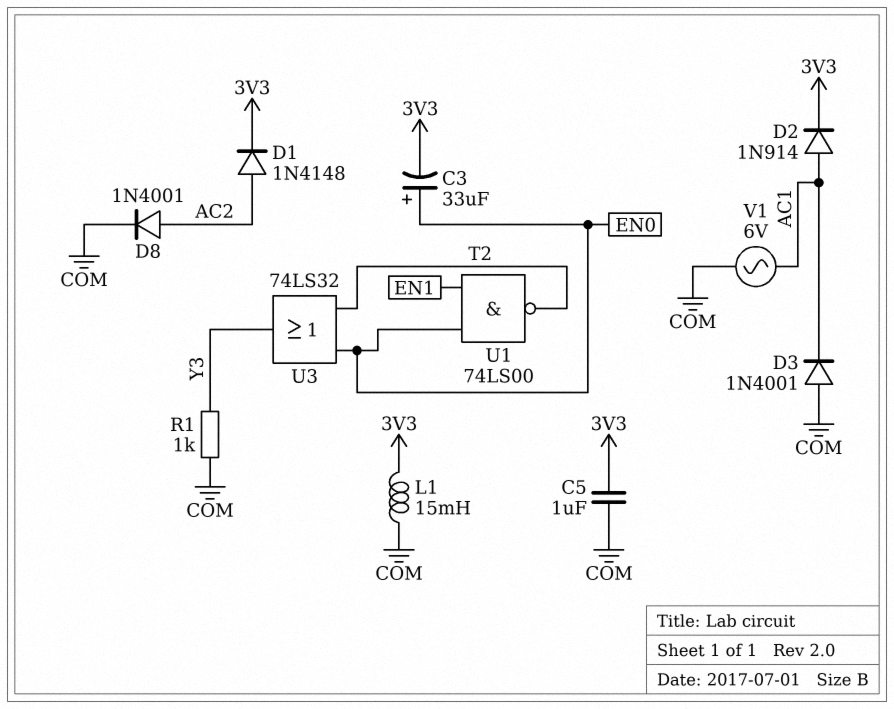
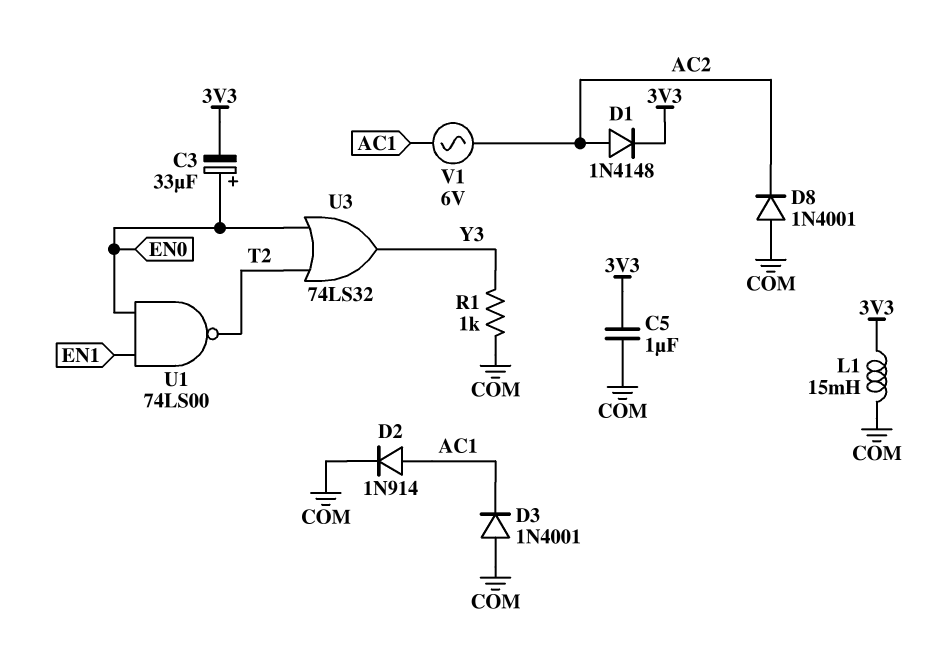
D2: diode 1N914 (A AC1, K 3V3) -> diode 1N914 (A AC1, K COM)
D8: diode 1N4001 (A AC2, K COM) -> diode 1N4001 (A COM, K AC2)
V1: AC 6V (AC1, COM) -> AC 6V (AC1, AC2)

